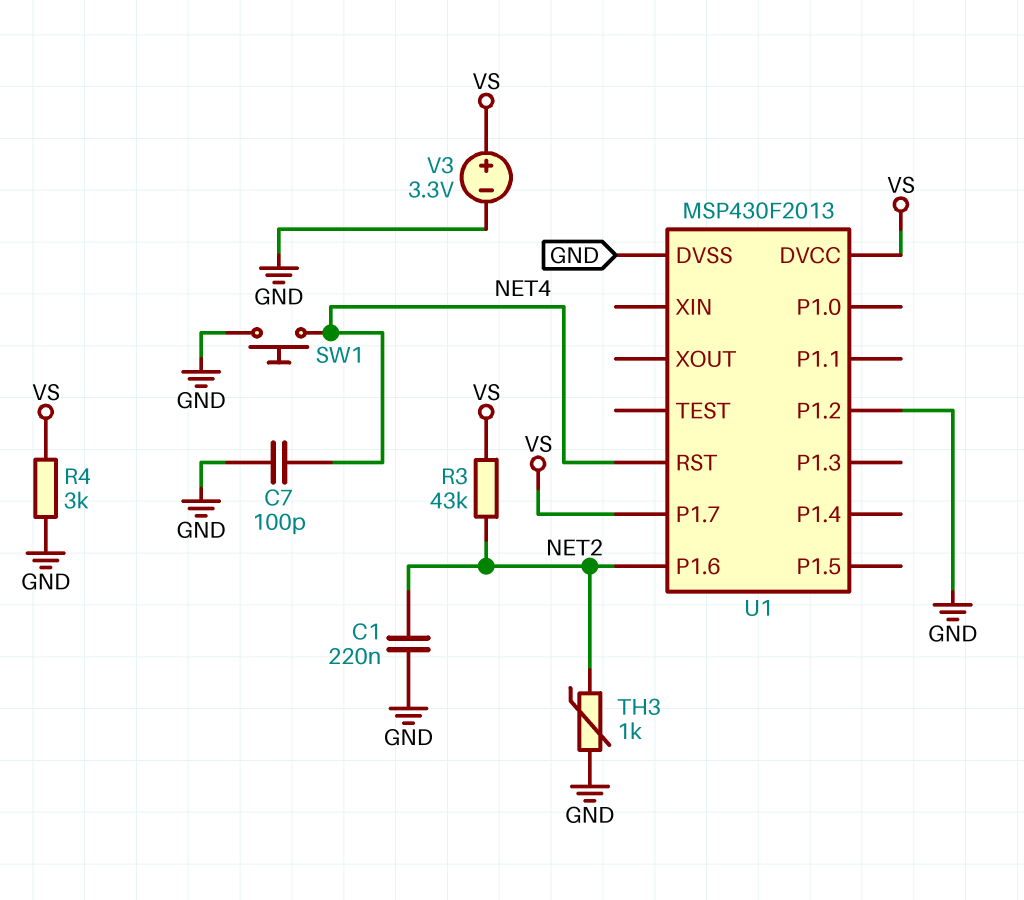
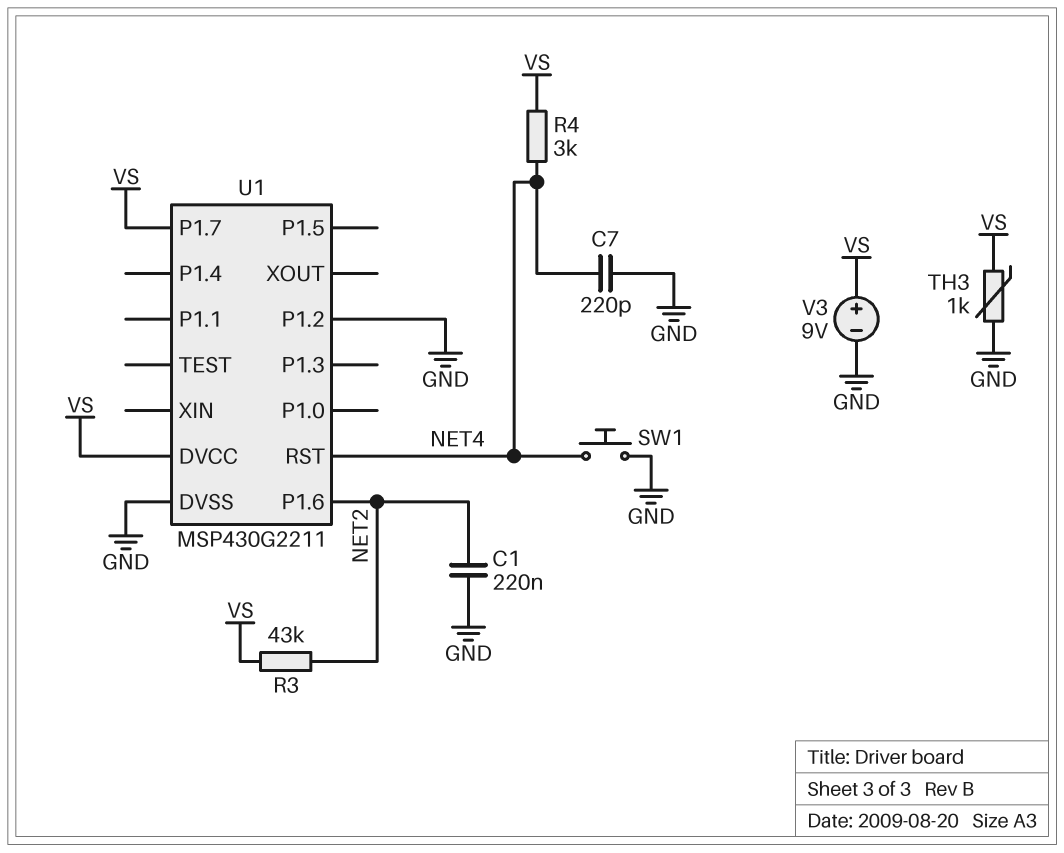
C7: 100pF (GND, NET4) -> 220pF (GND, NET4)
R4: 3k (GND, VS) -> 3k (NET4, VS)
TH3: 1k (GND, NET2) -> 1k (GND, VS)
U1: MSP430F2013 -> MSP430G2211
V3: 3.3V (plus VS, minus GND) -> 9V (plus VS, minus GND)

